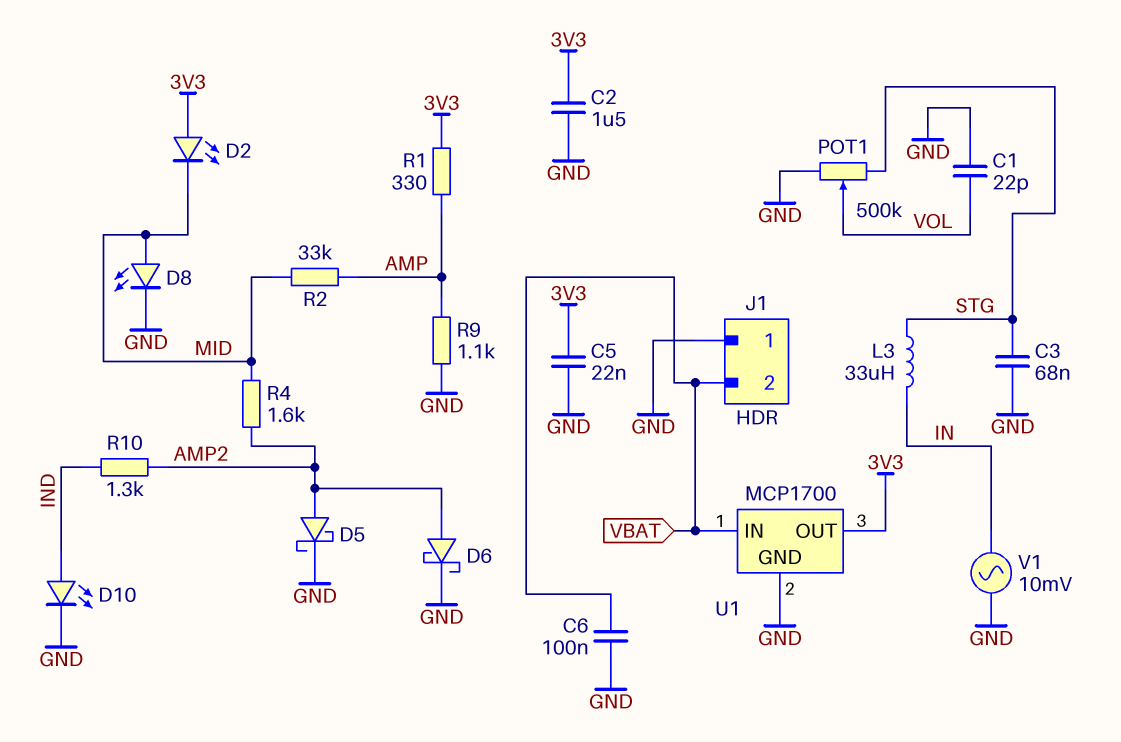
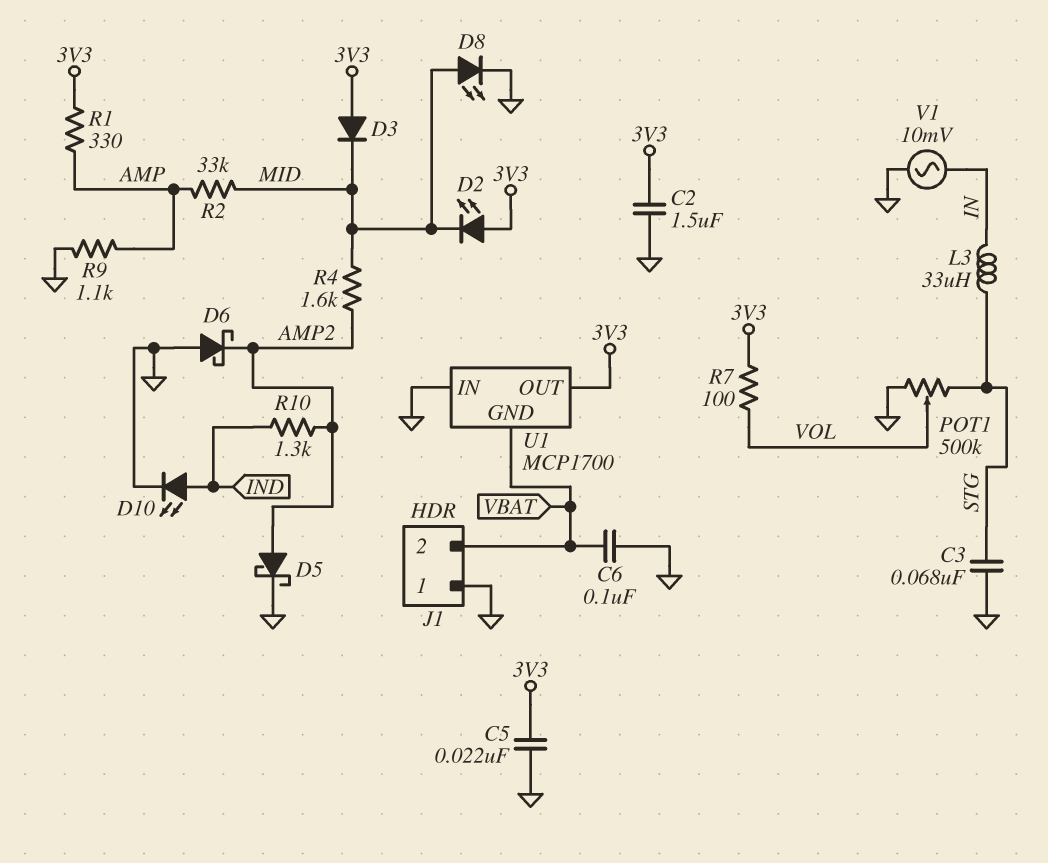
C1: 22pF (GND, VOL) -> none
D3: none -> diode (A 3V3, K MID)
D6: schottky (A AMP2, K GND) -> schottky (A GND, K AMP2)
R7: none -> 100 (3V3, VOL)
U1 pin GND: GND -> VBAT
U1 pin IN: VBAT -> GND

